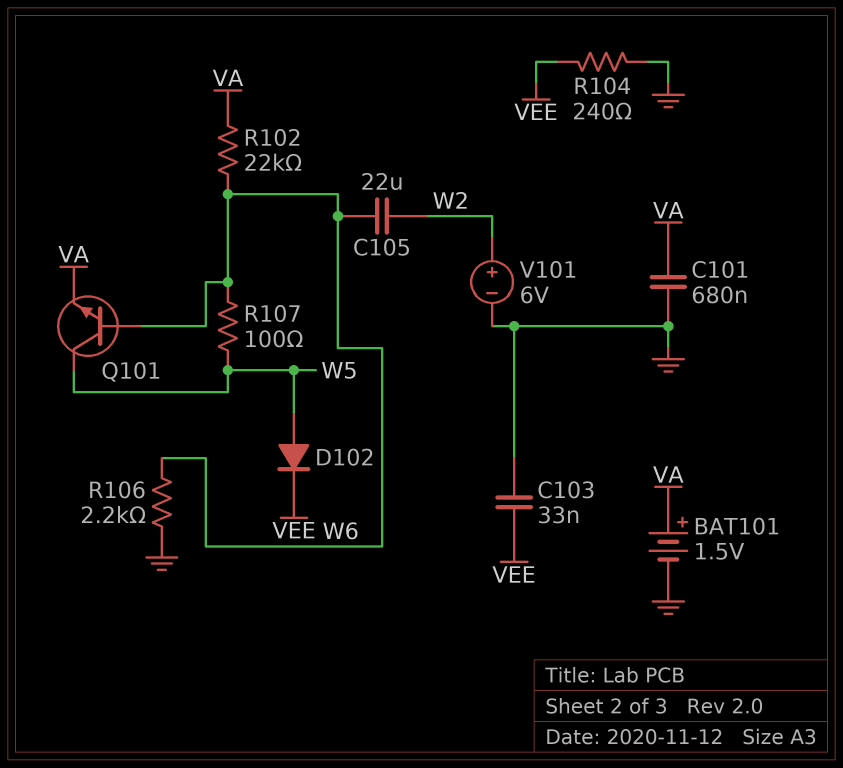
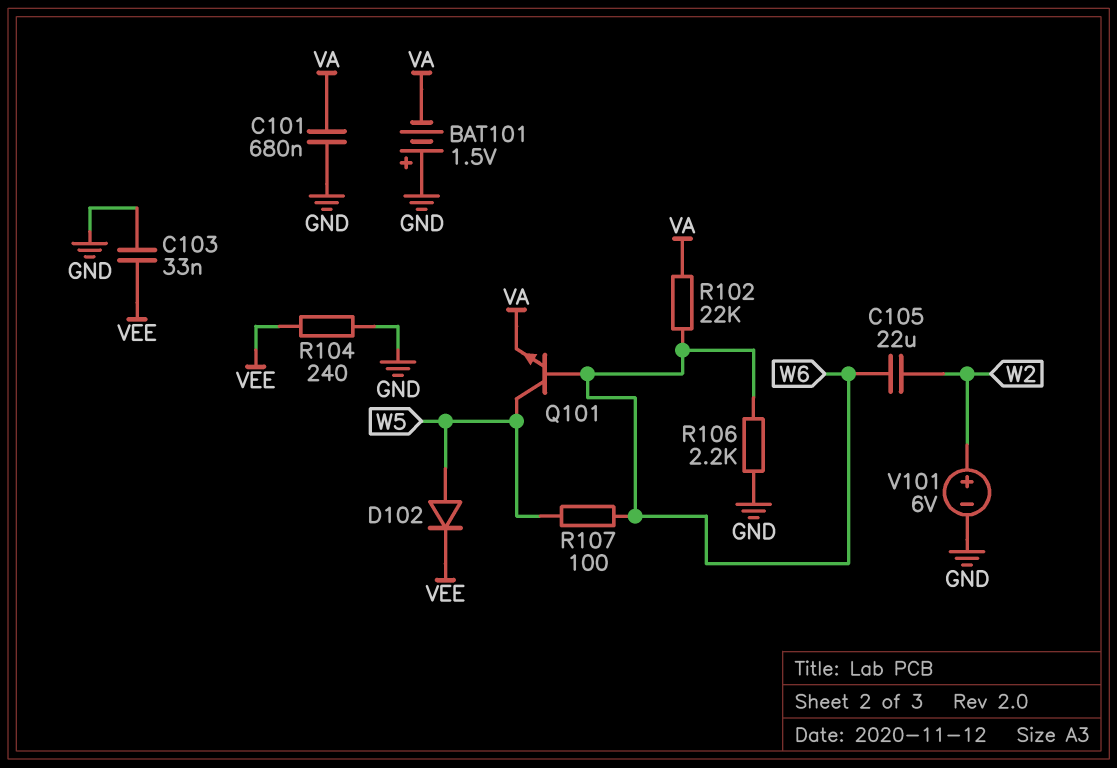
BAT101: 1.5V (plus VA, minus GND) -> 1.5V (plus GND, minus VA)

